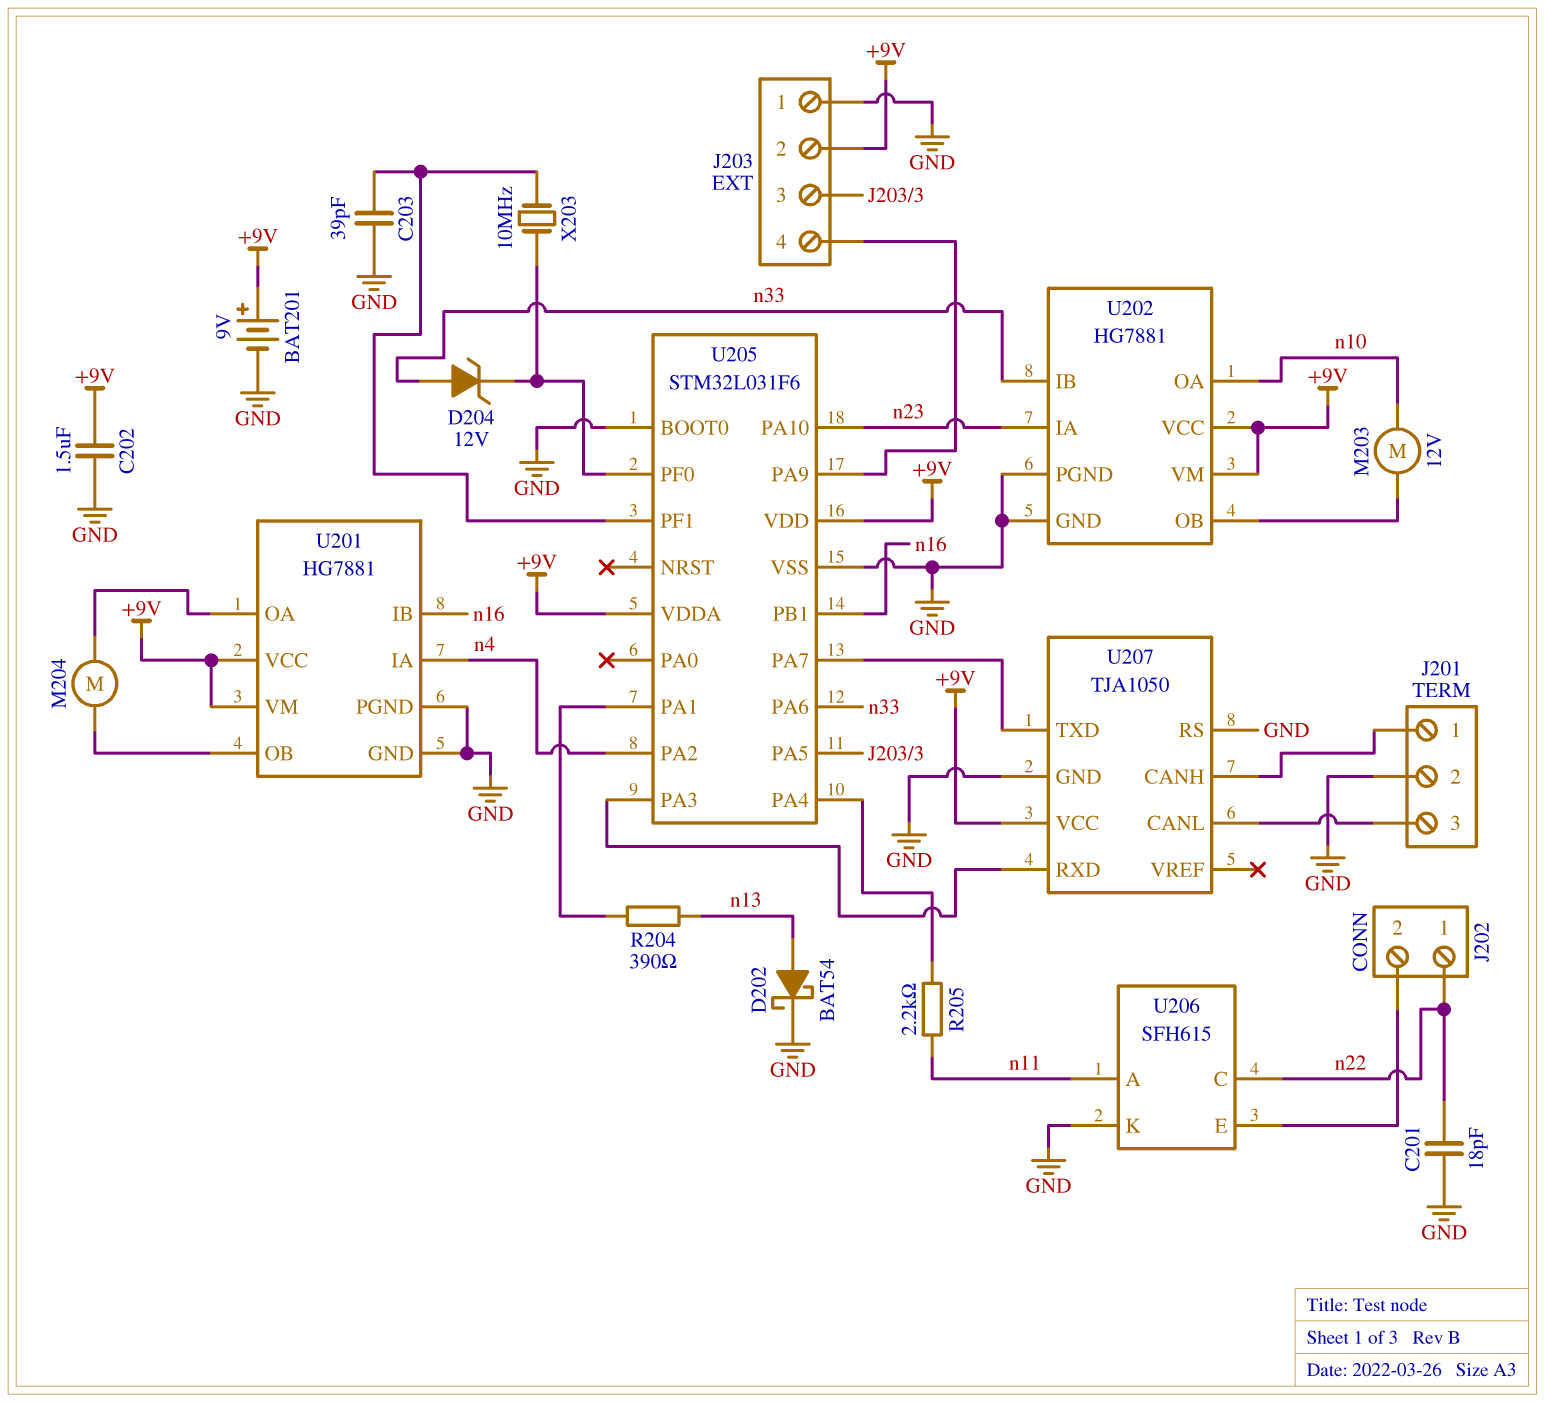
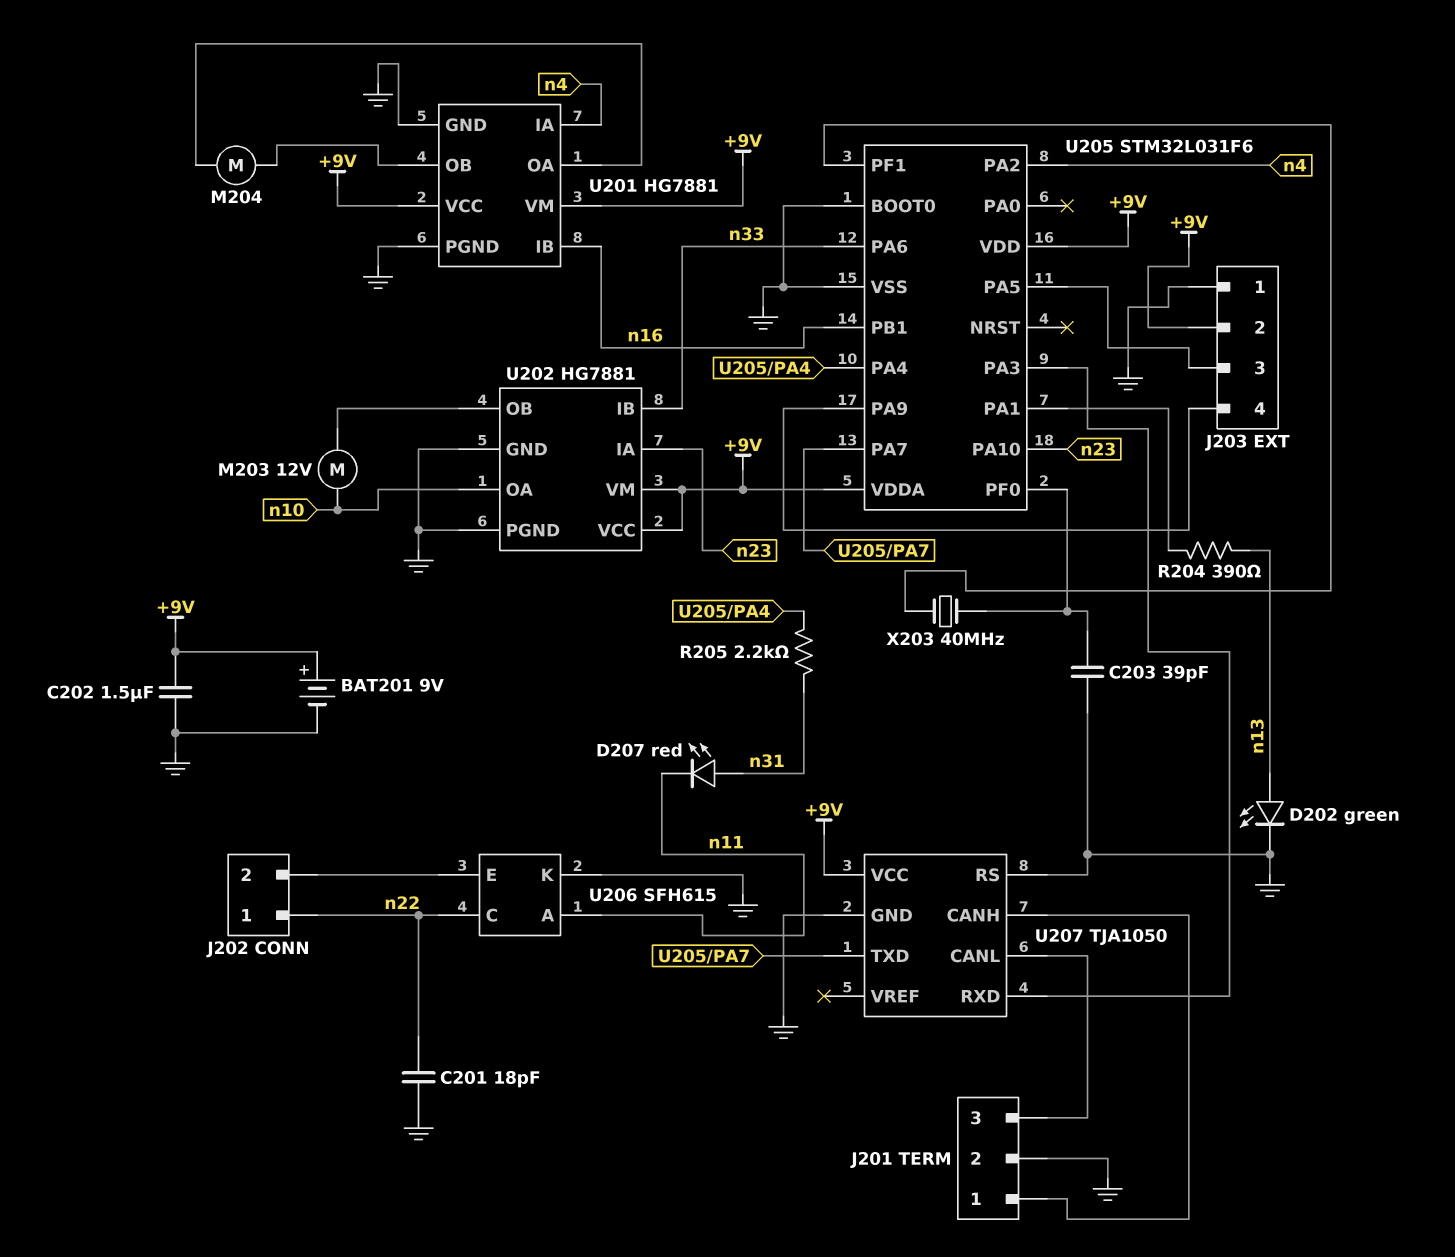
C203: 39pF (GND, U205/PF1) -> 39pF (GND, U205/PF0)
D202: schottky BAT54 (A n13, K GND) -> LED green (A n13, K GND)
D204: zener 12V (A n33, K U205/PF0) -> none
D207: none -> LED red (A n31, K n11)
R205: 2.2k (U205/PA4, n11) -> 2.2k (U205/PA4, n31)
X203: 10MHz (U205/PF0, U205/PF1) -> 40MHz (U205/PF0, U205/PF1)

